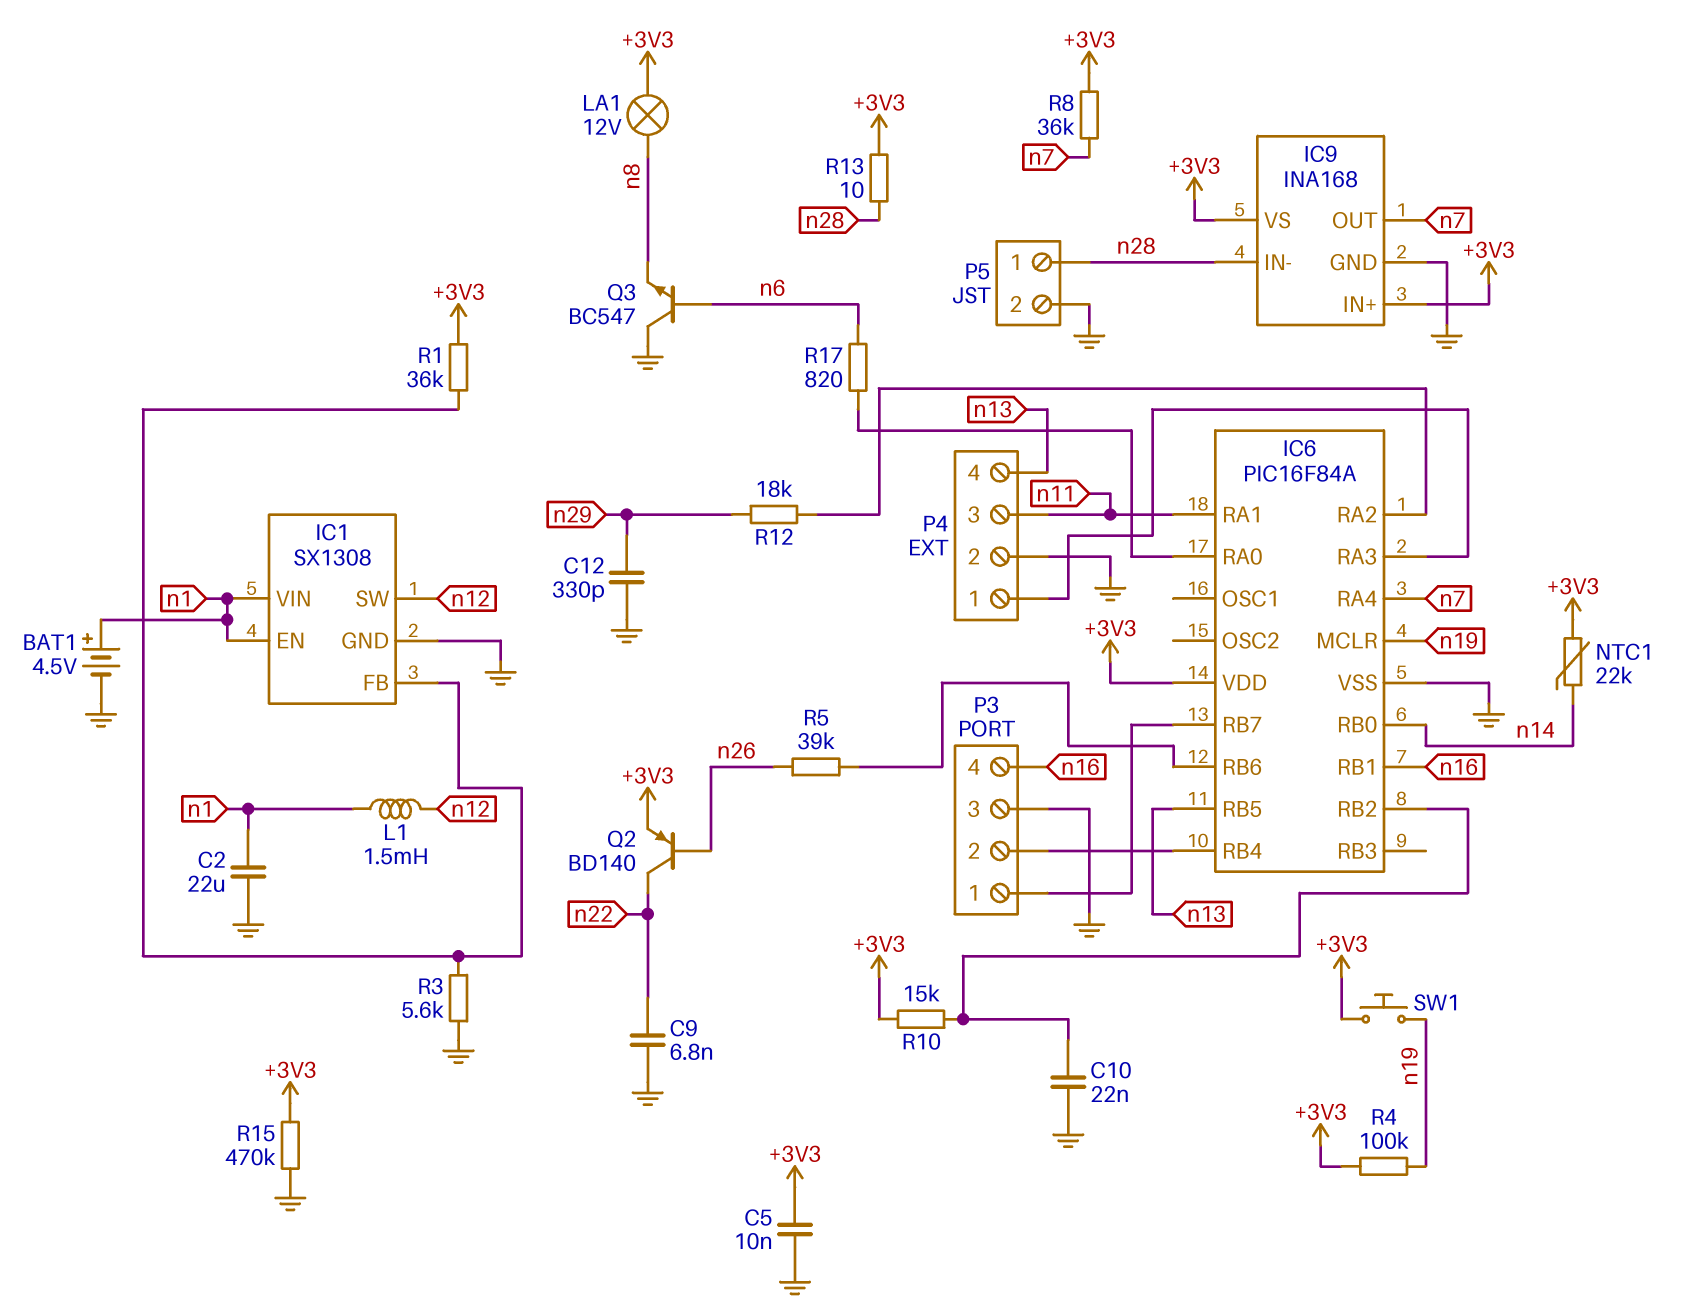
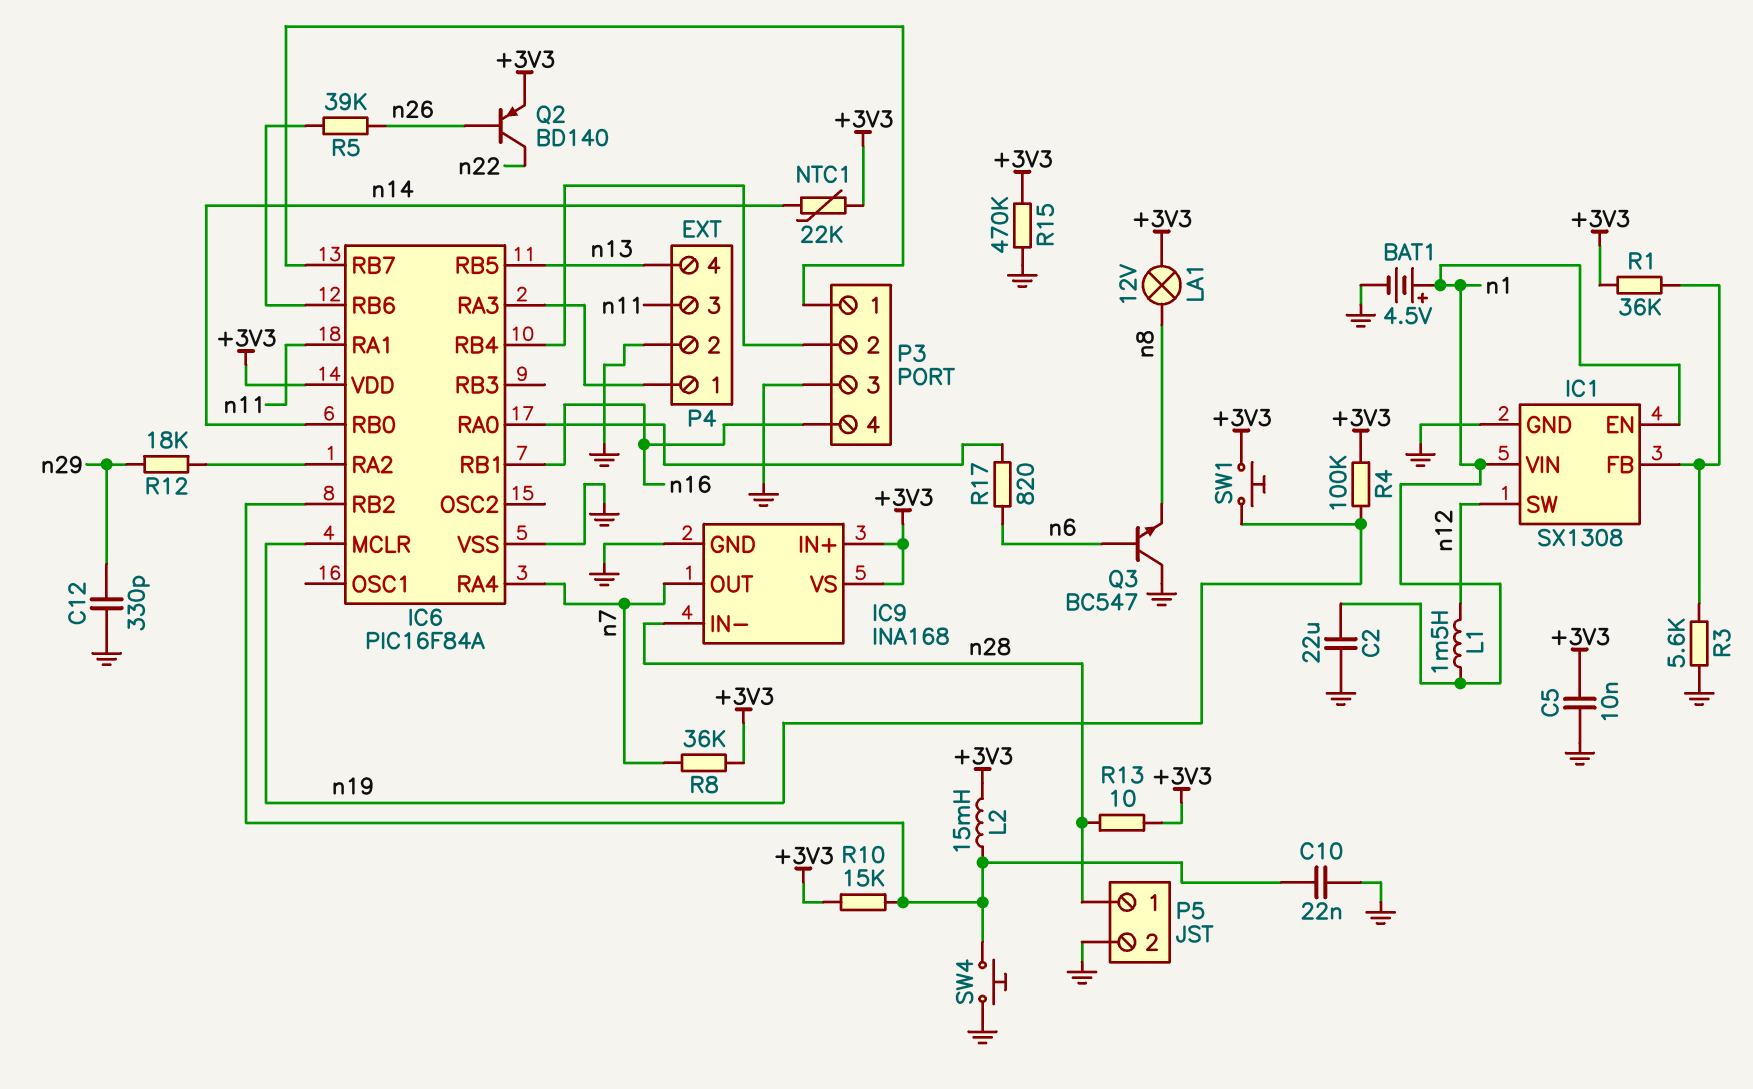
C9: 6.8nF (GND, n22) -> none
L2: none -> 15mH (+3V3, IC6/RB2)
SW4: none -> button (GND, IC6/RB2)

